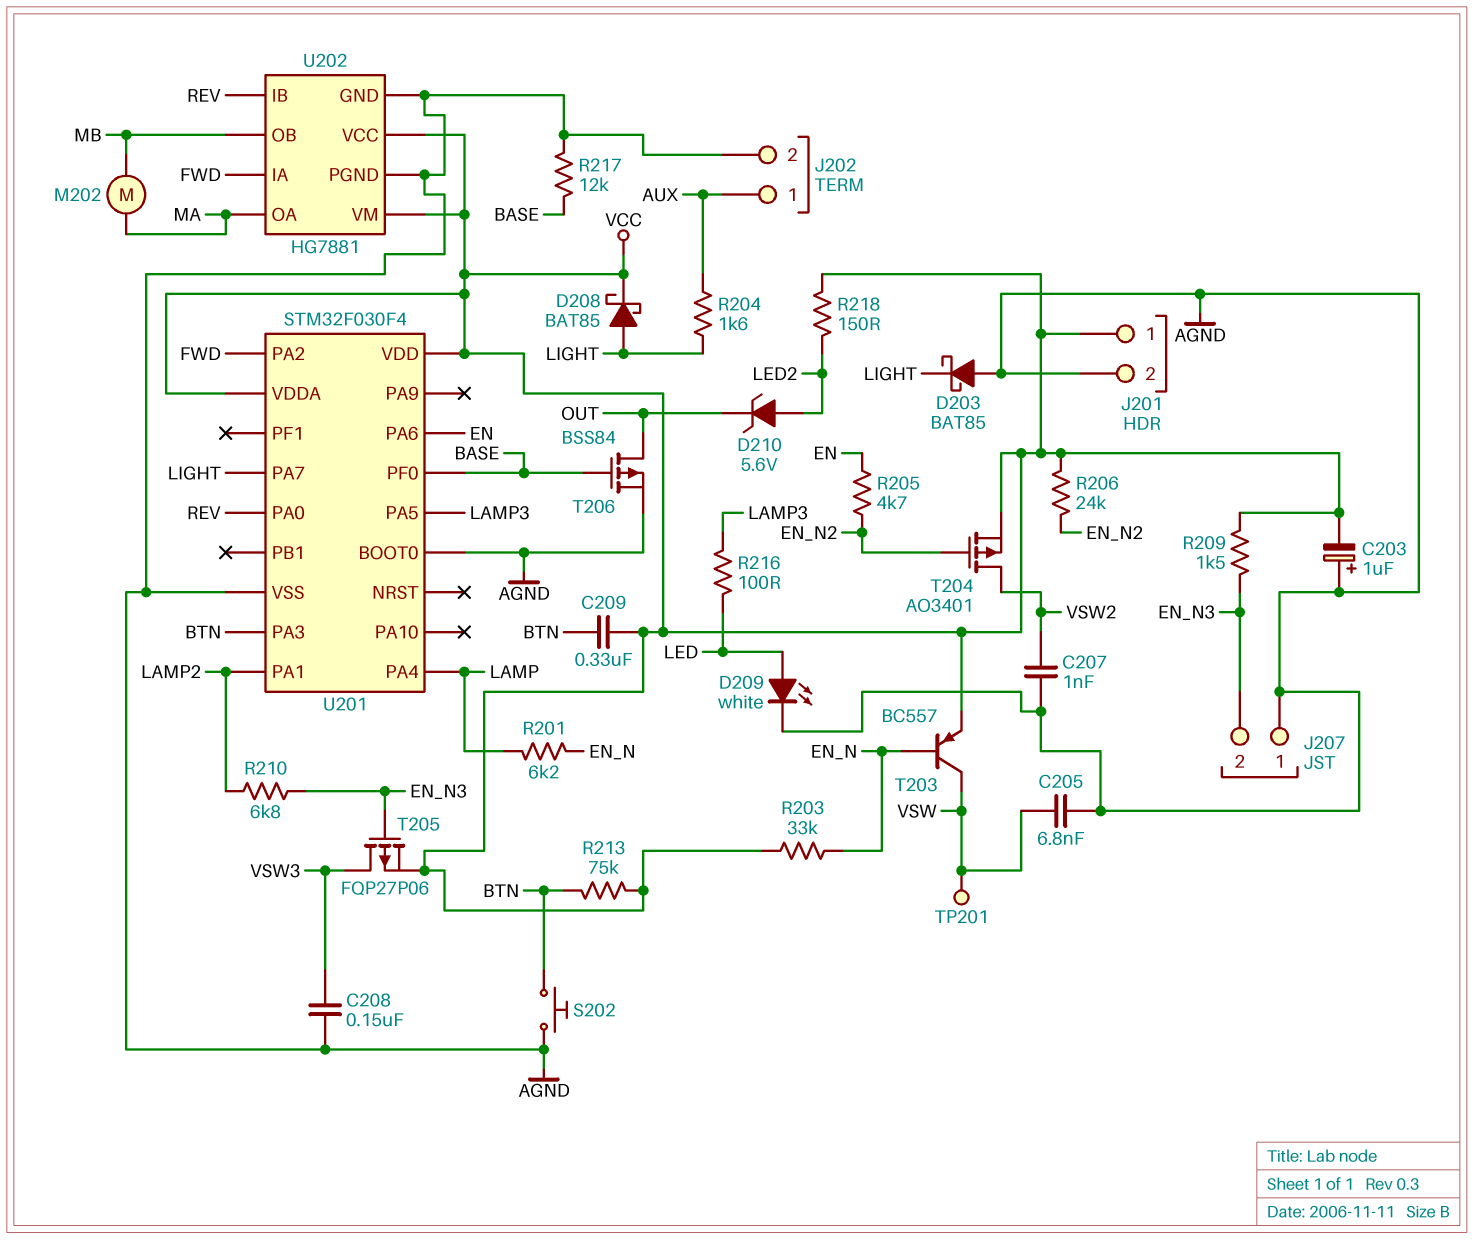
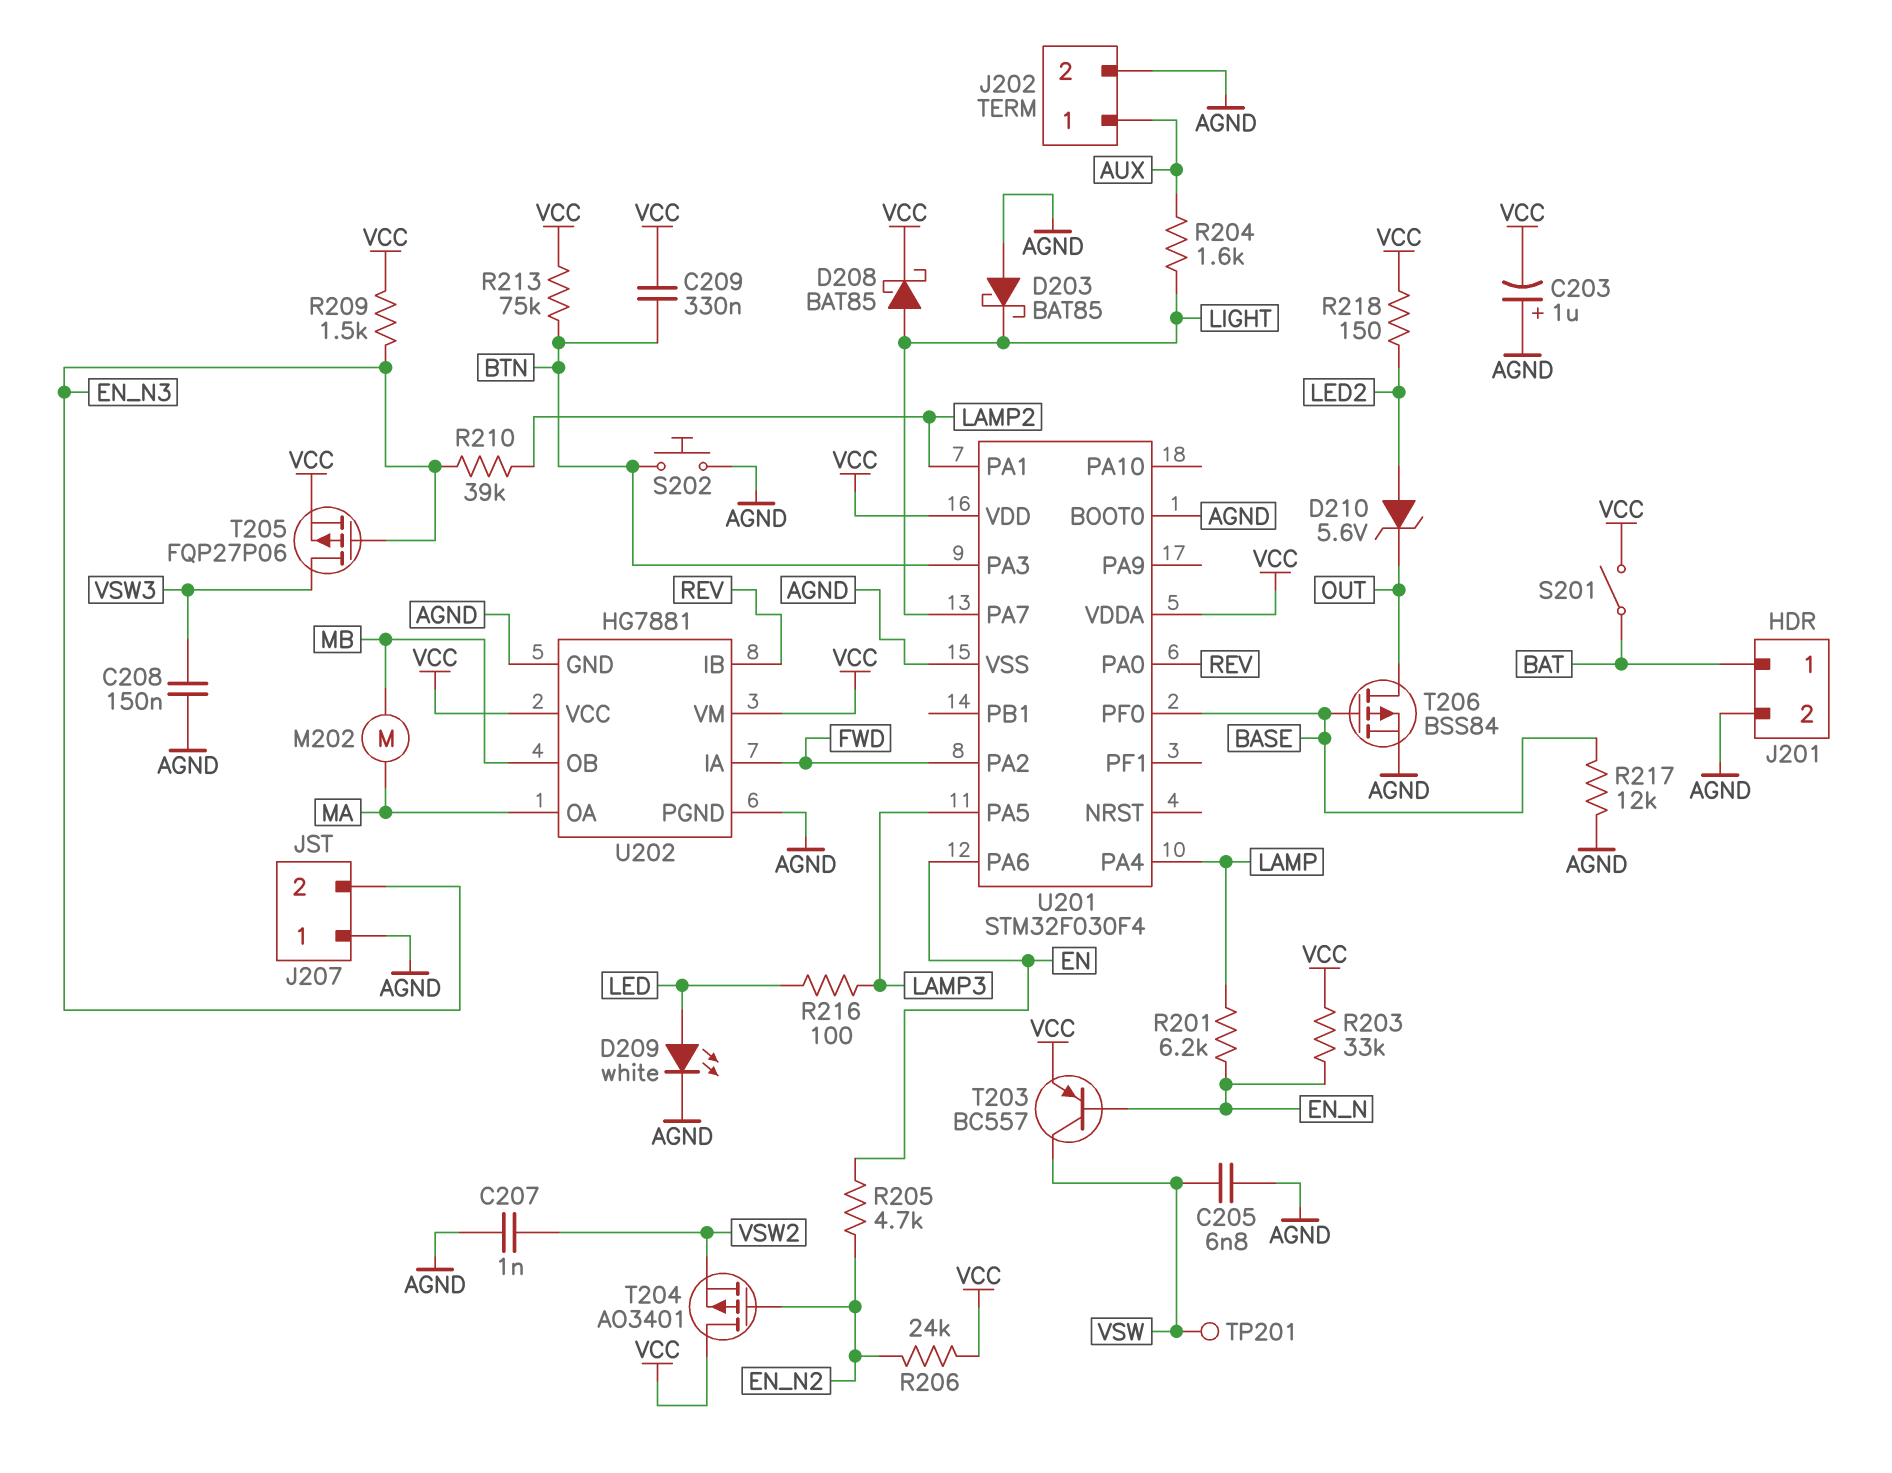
J201 pin 1: VCC -> BAT
R210: 6.8k (EN_N3, LAMP2) -> 39k (EN_N3, LAMP2)
S201: none -> switch (BAT, VCC)
T204: PMOS AO3401 (G EN_N2, D VSW2, S VCC) -> PMOS AO3401 (G EN_N2, D VCC, S VSW2)

